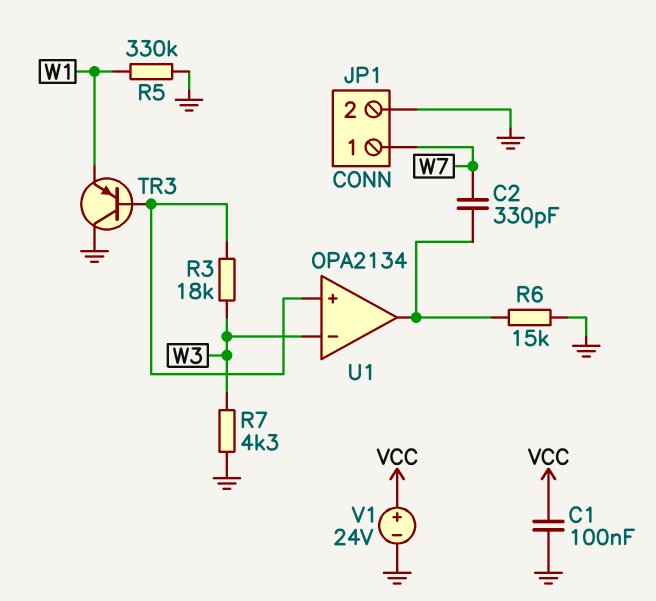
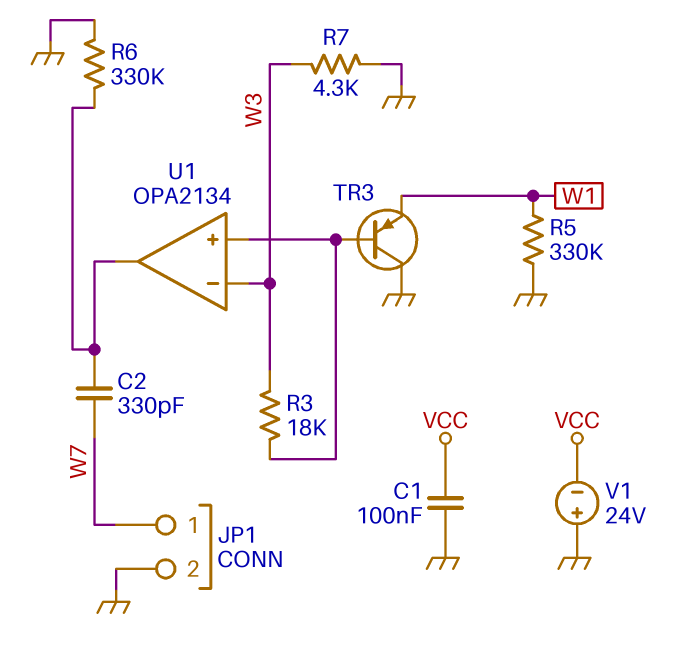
R6: 15k (GND, U1/out) -> 330k (GND, U1/out)
V1: 24V (plus VCC, minus GND) -> 24V (plus GND, minus VCC)

